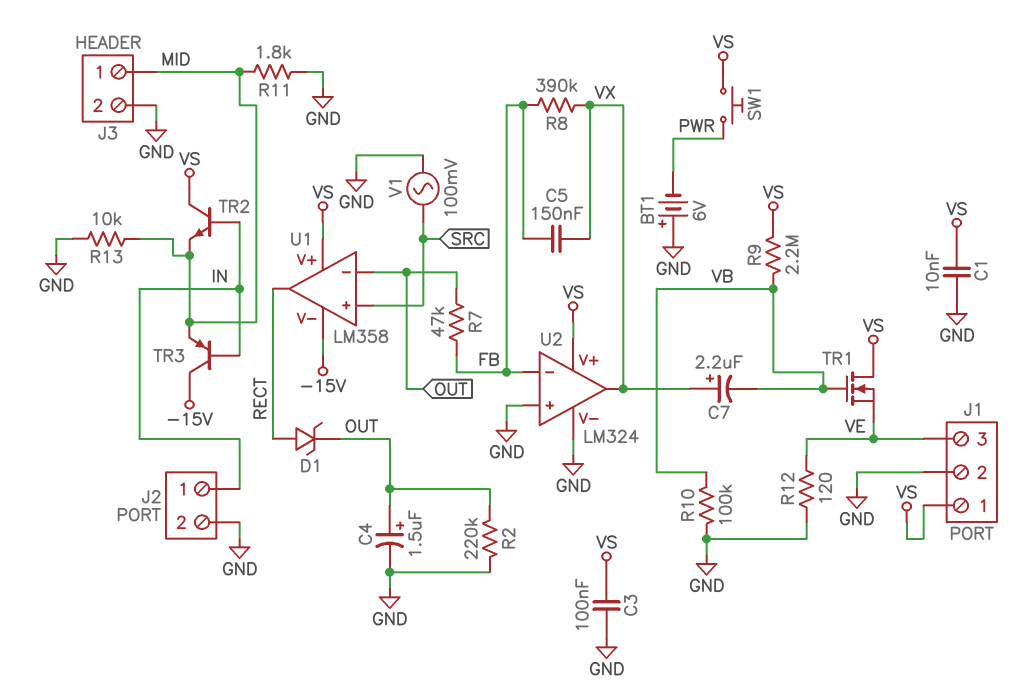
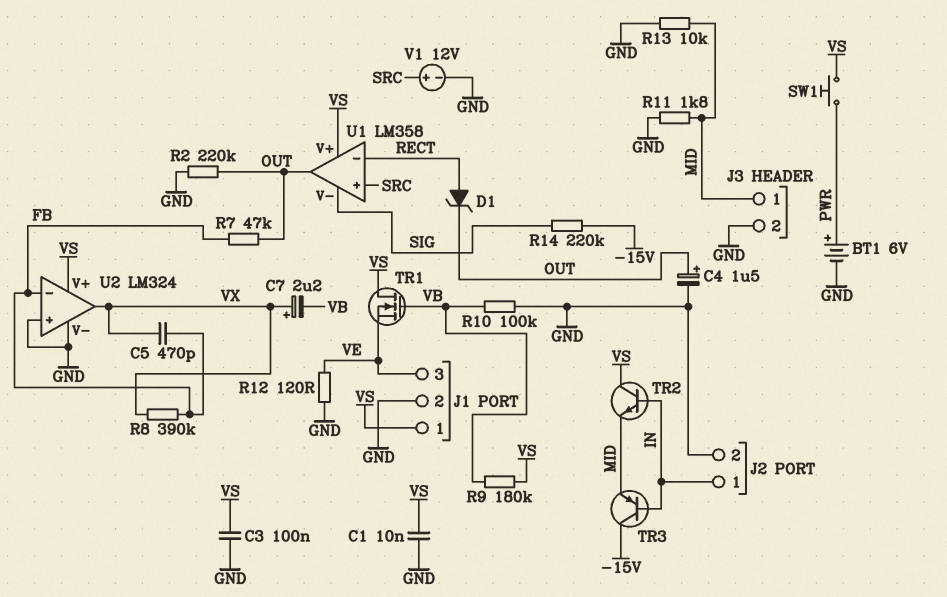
BT1: 6V (plus GND, minus PWR) -> 6V (plus PWR, minus GND)
C5: 150nF (FB, VX) -> 470pF (FB, VX)
R9: 2.2M (VB, VS) -> 180k (VB, VS)
R14: none -> 220k (-15V, SIG)
U1 pin V-: -15V -> SIG
U1 pin in-: OUT -> RECT
U1 pin out: RECT -> OUT
V1: AC 100mV (GND, SRC) -> 12V (plus SRC, minus GND)

